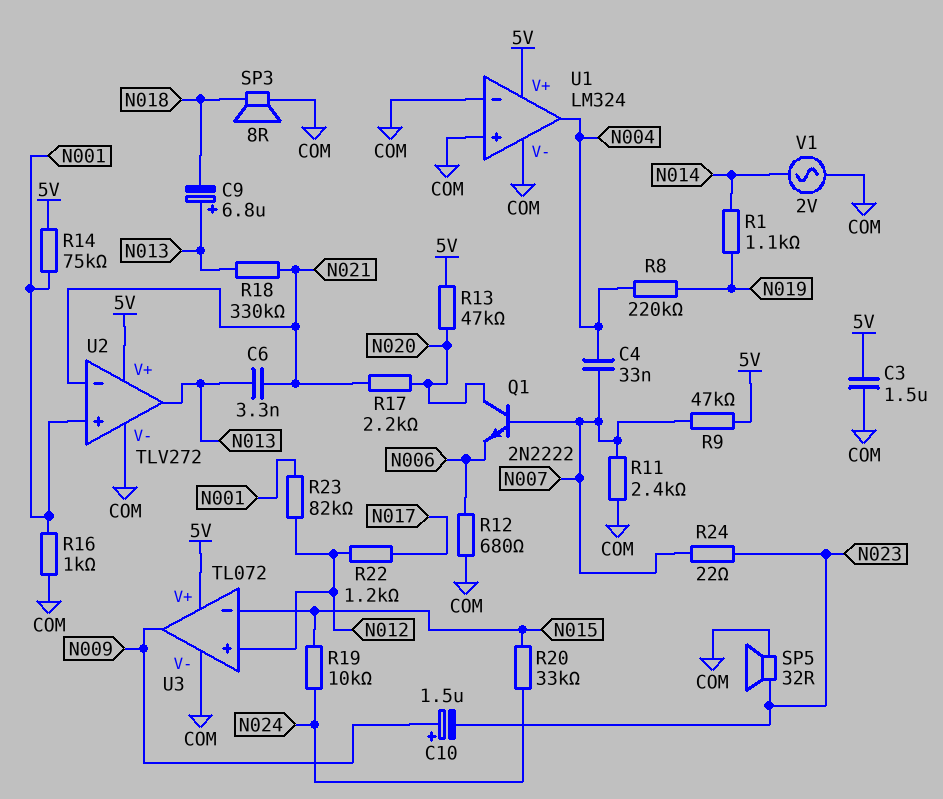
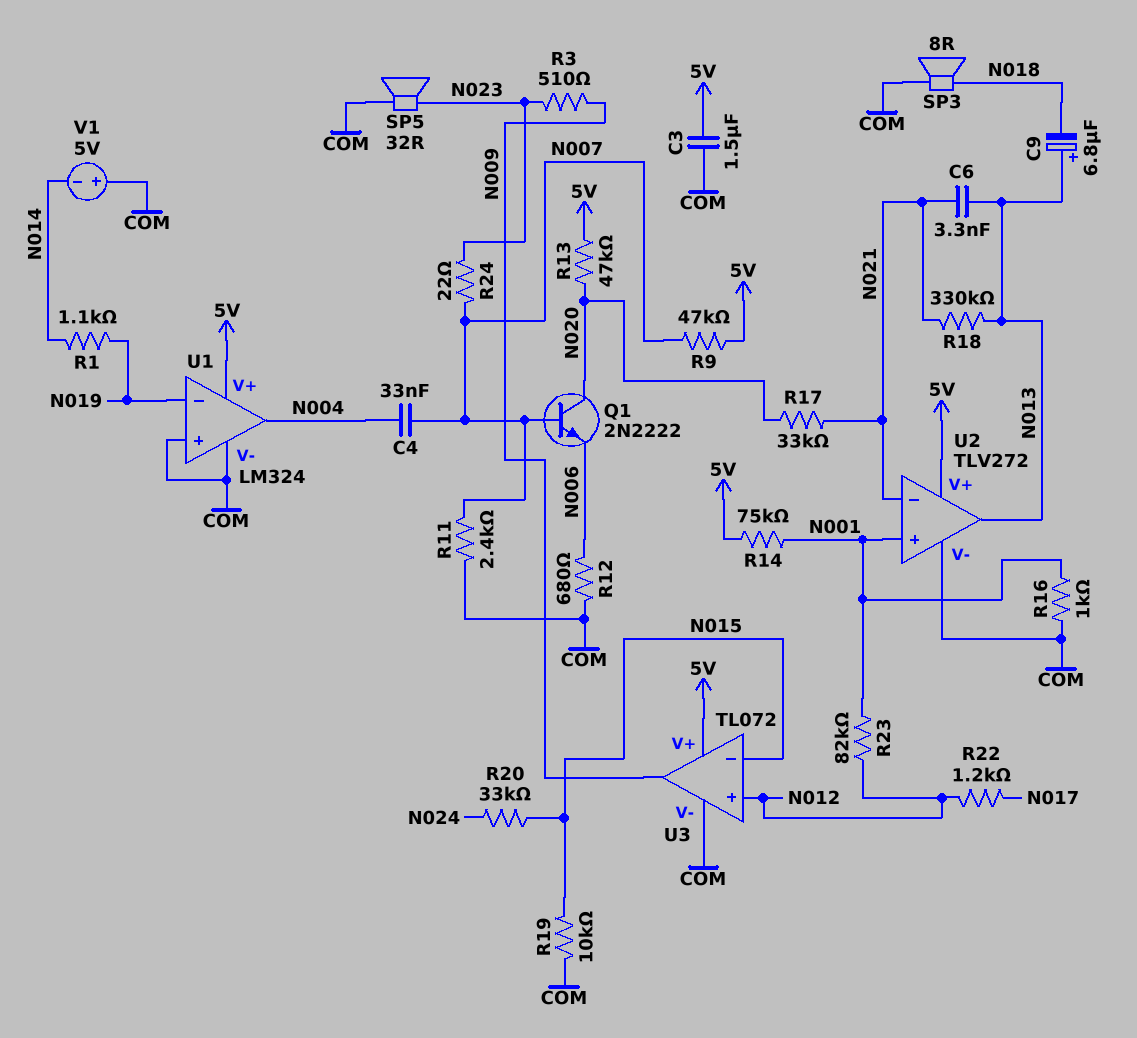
C10: 1.5uF (plus N009, minus N023) -> none
R3: none -> 510 (N009, N023)
R8: 220k (N004, N019) -> none
R17: 2.2k (N020, N021) -> 33k (N020, N021)
R19: 10k (N015, N024) -> 10k (COM, N015)
U1 pin in-: COM -> N019
V1: AC 2V (COM, N014) -> 5V (plus COM, minus N014)

